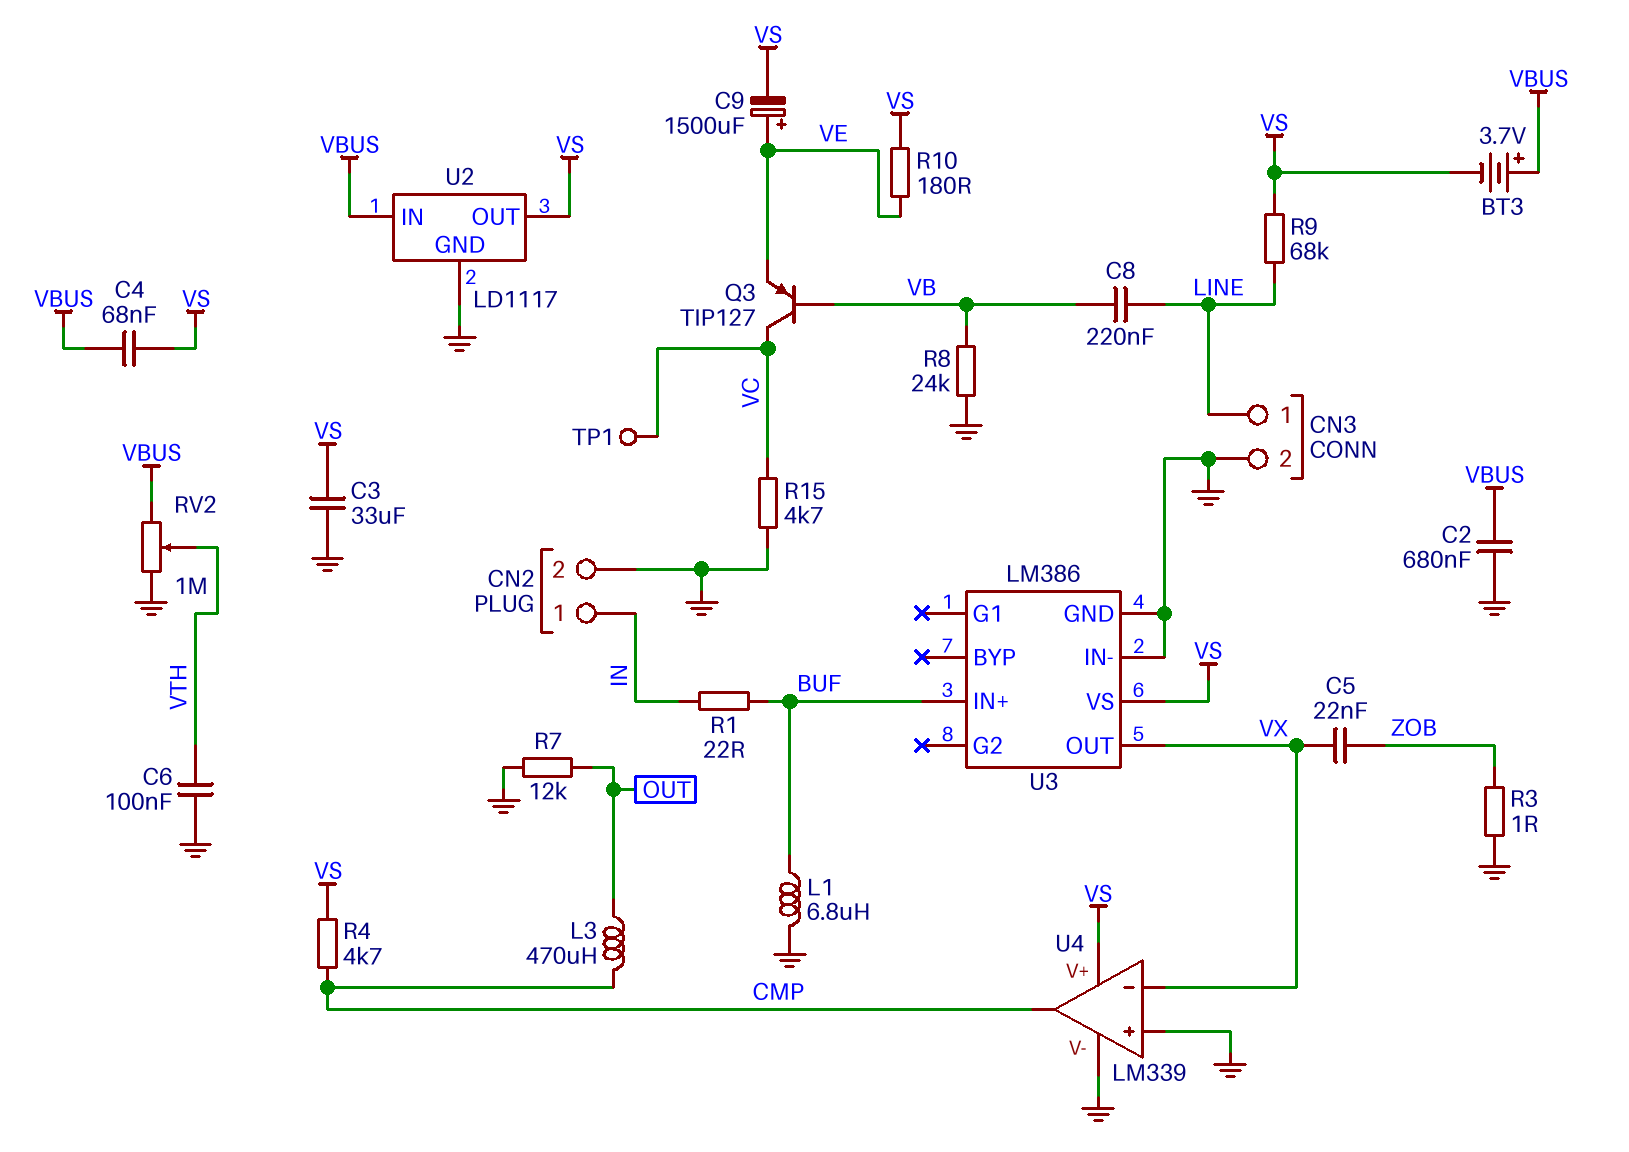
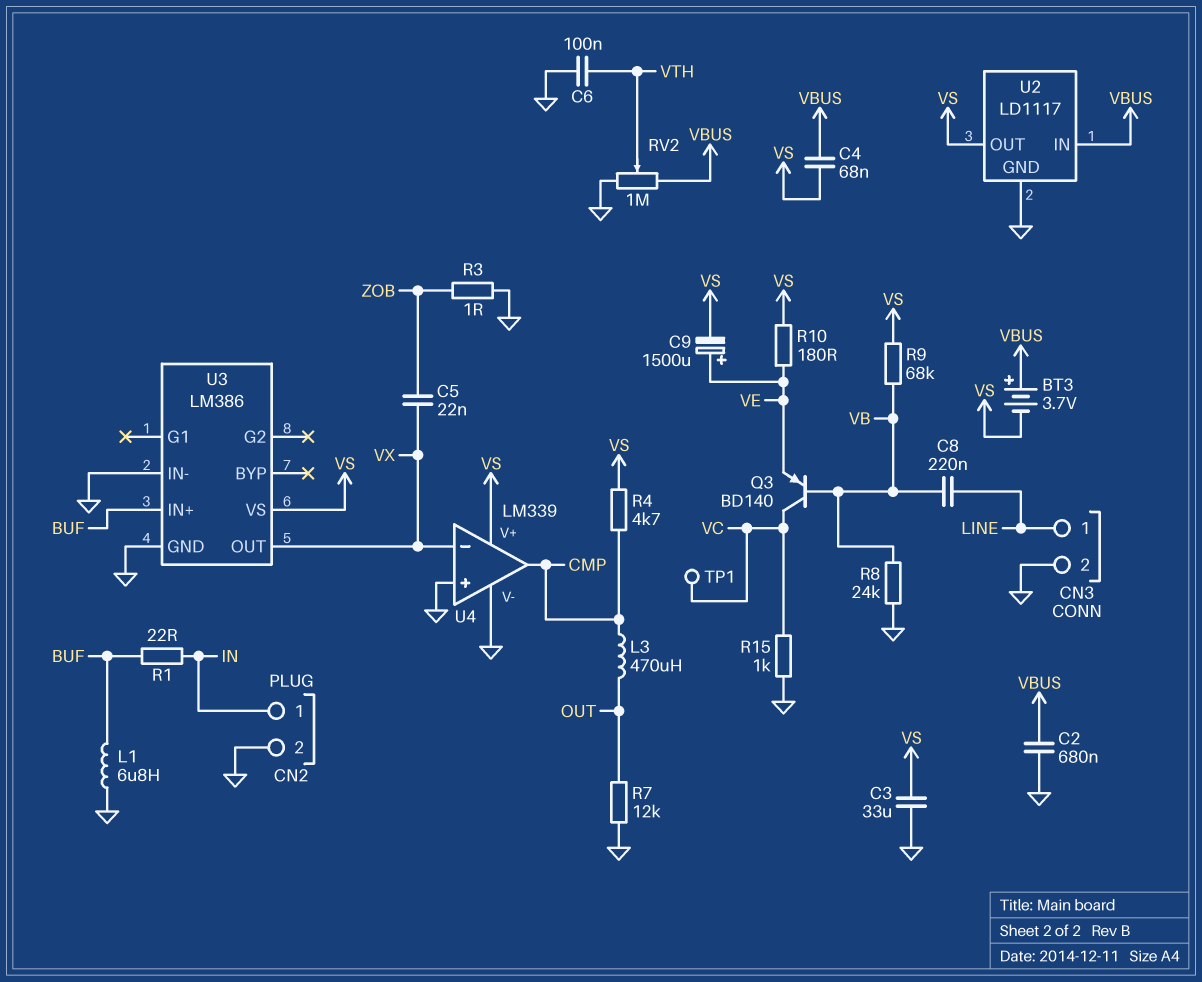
Q3: PNP TIP127 (B VB, C VC, E VE) -> PNP BD140 (B VB, C VC, E VE)
R9: 68k (LINE, VS) -> 68k (VB, VS)
R15: 4.7k (GND, VC) -> 1k (GND, VC)

